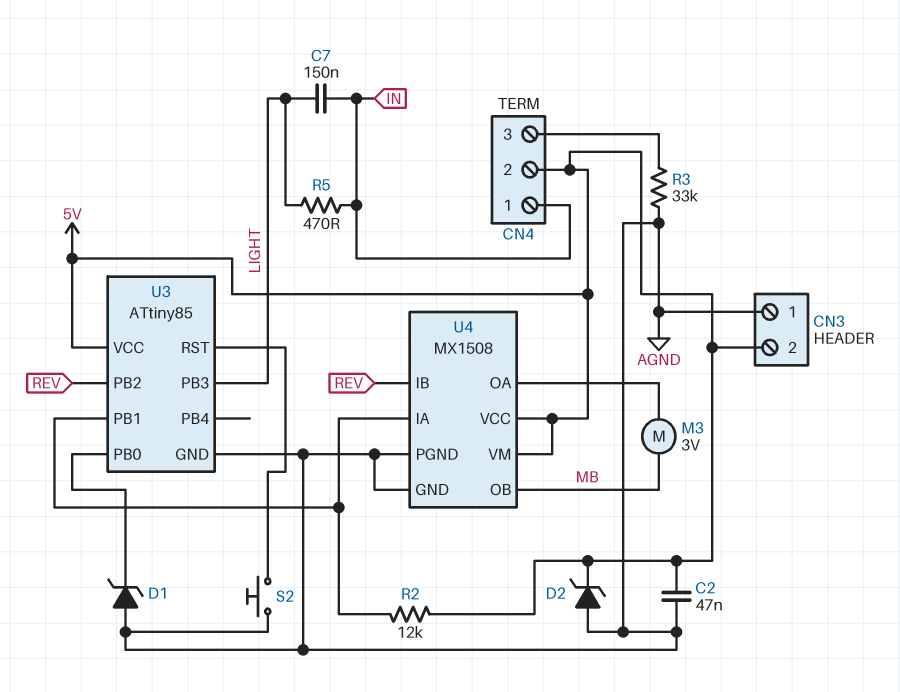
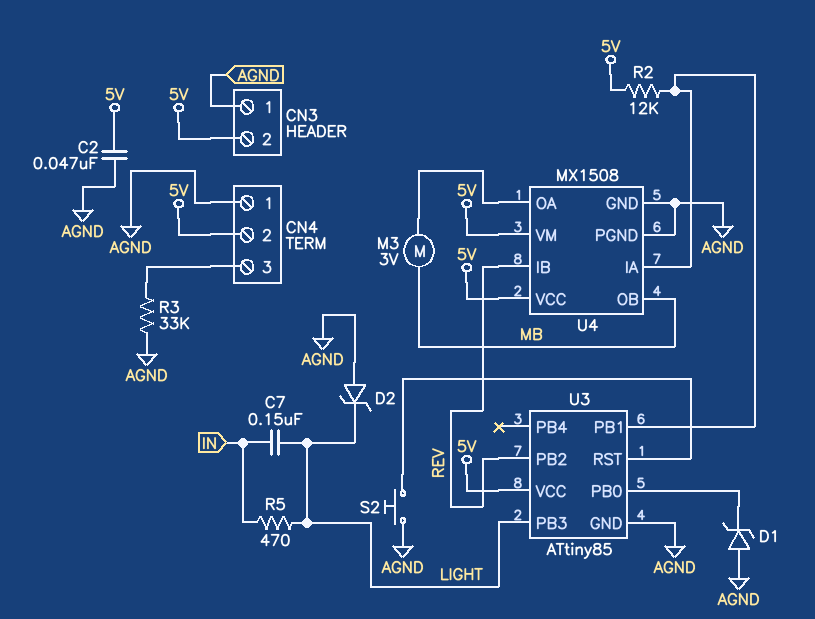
CN4 pin 1: IN -> AGND
D2: zener (A AGND, K 5V) -> zener (A AGND, K LIGHT)

